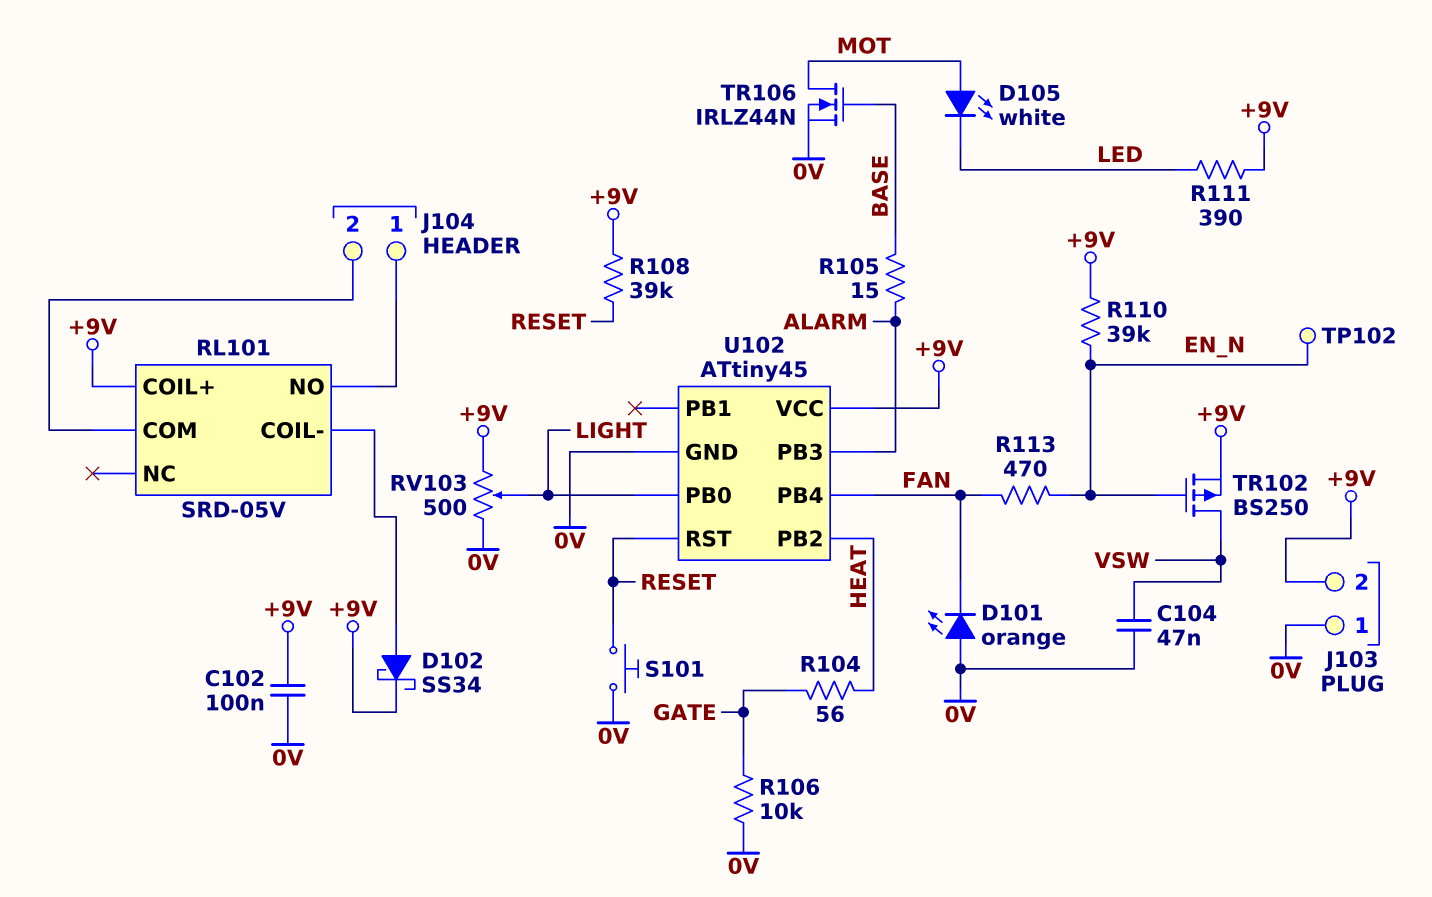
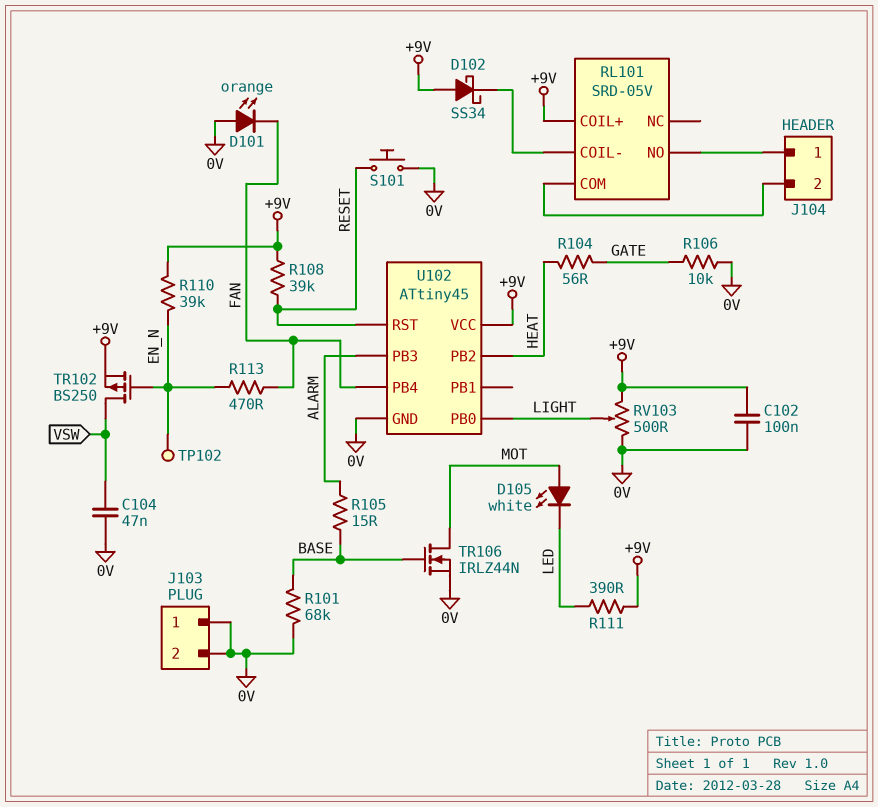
D102: schottky SS34 (A RL101/COIL-, K +9V) -> schottky SS34 (A +9V, K RL101/COIL-)
J103 pin 2: +9V -> 0V
R101: none -> 68k (0V, BASE)

